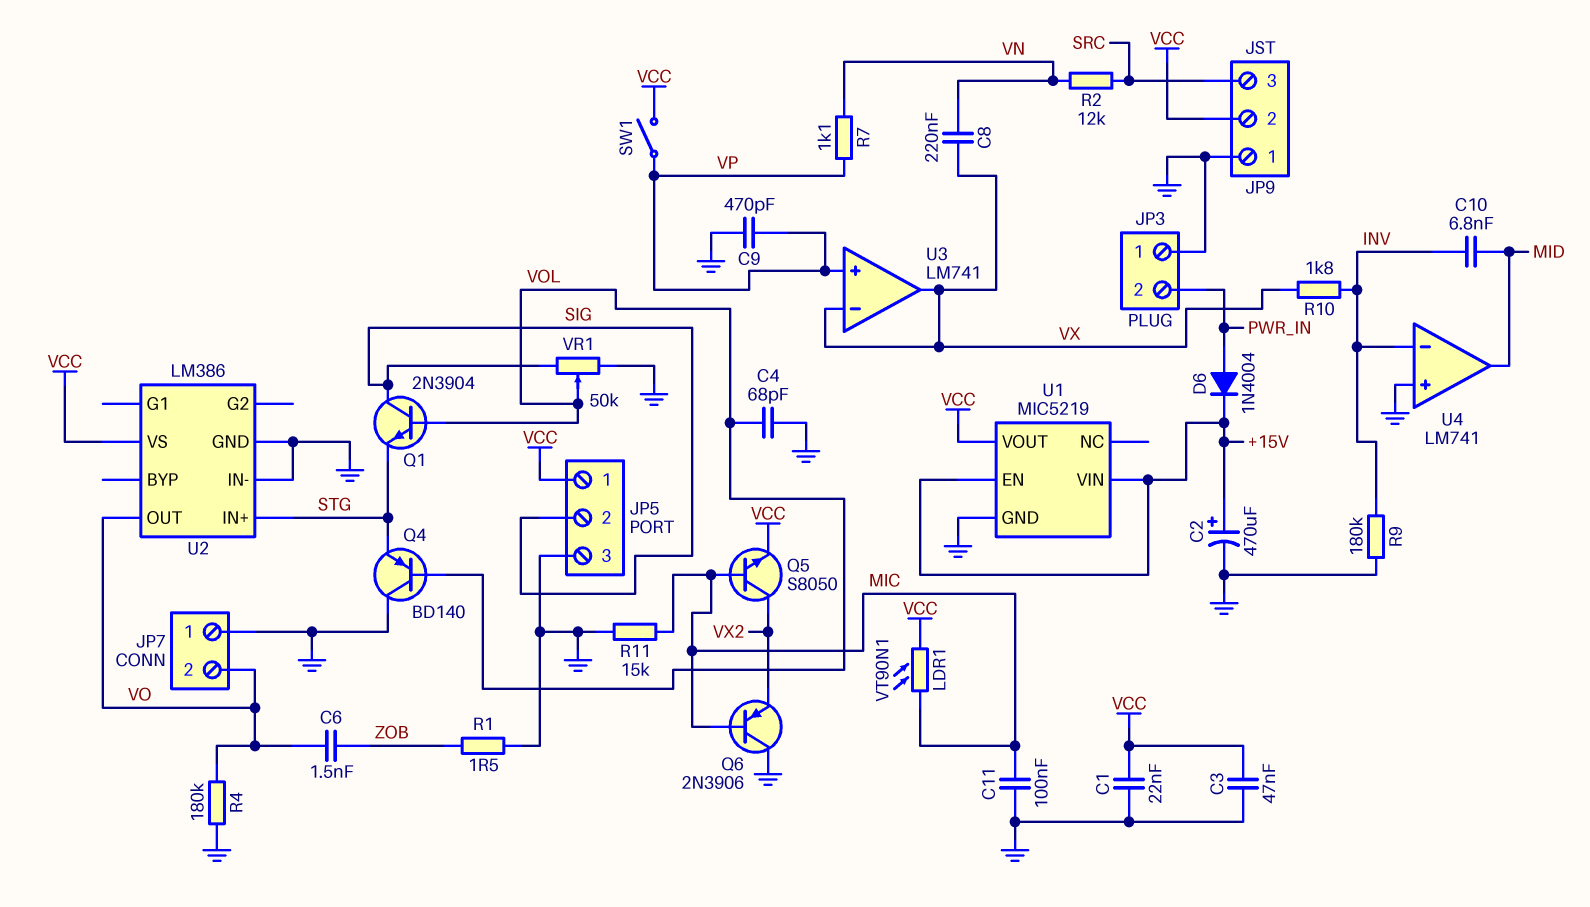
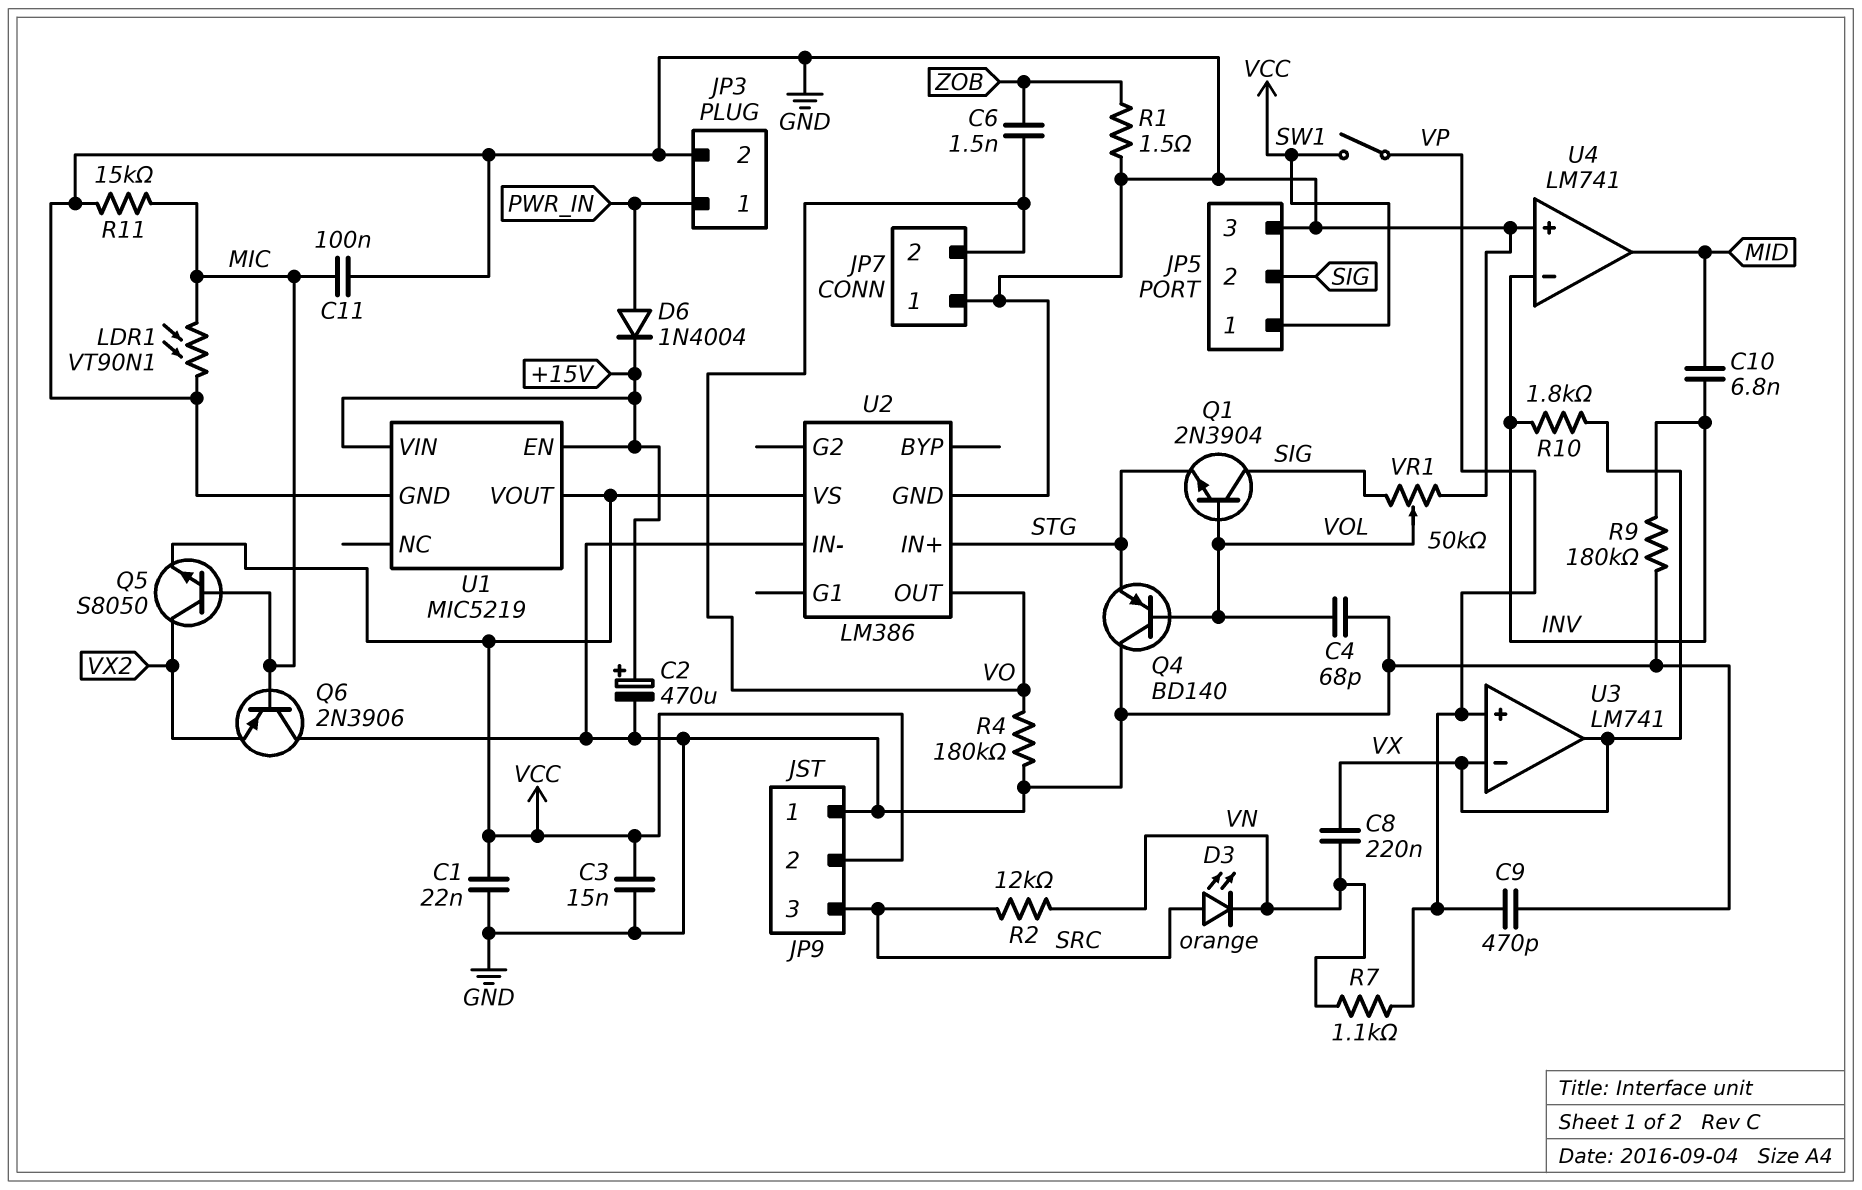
C3: 47nF (GND, VCC) -> 15nF (GND, VCC)
D3: none -> LED orange (A SRC, K VN)
JP3 pin 1: GND -> PWR_IN
JP3 pin 2: PWR_IN -> GND
LDR1: VT90N1 (MIC, VCC) -> VT90N1 (GND, MIC)

